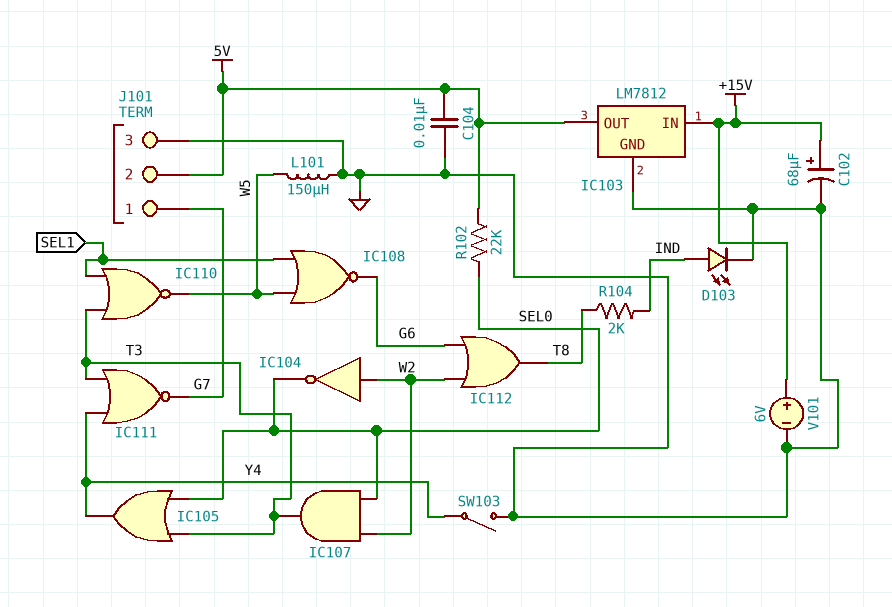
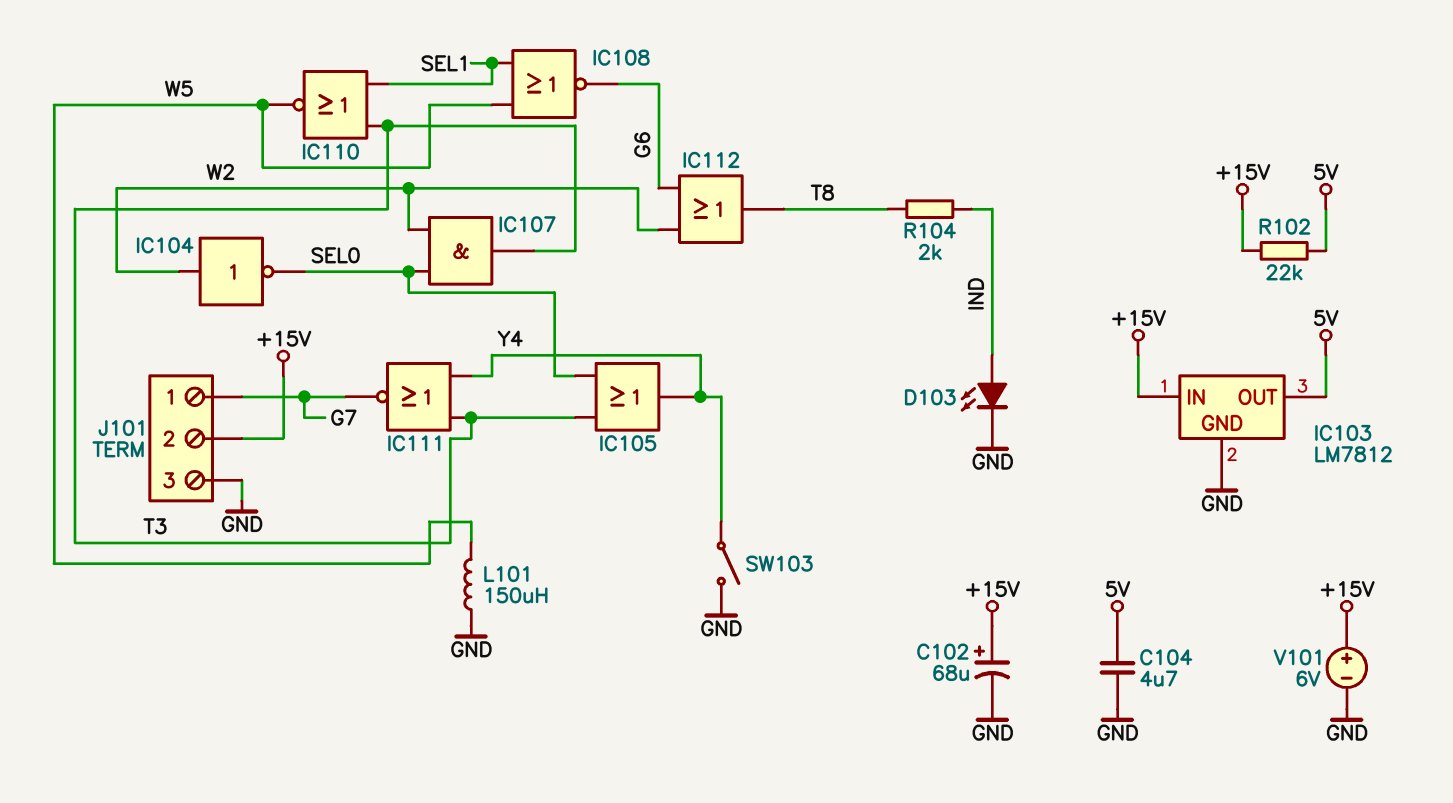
C104: 10nF (5V, GND) -> 4.7uF (5V, GND)
J101 pin 2: 5V -> +15V
R102: 22k (5V, SEL0) -> 22k (+15V, 5V)

